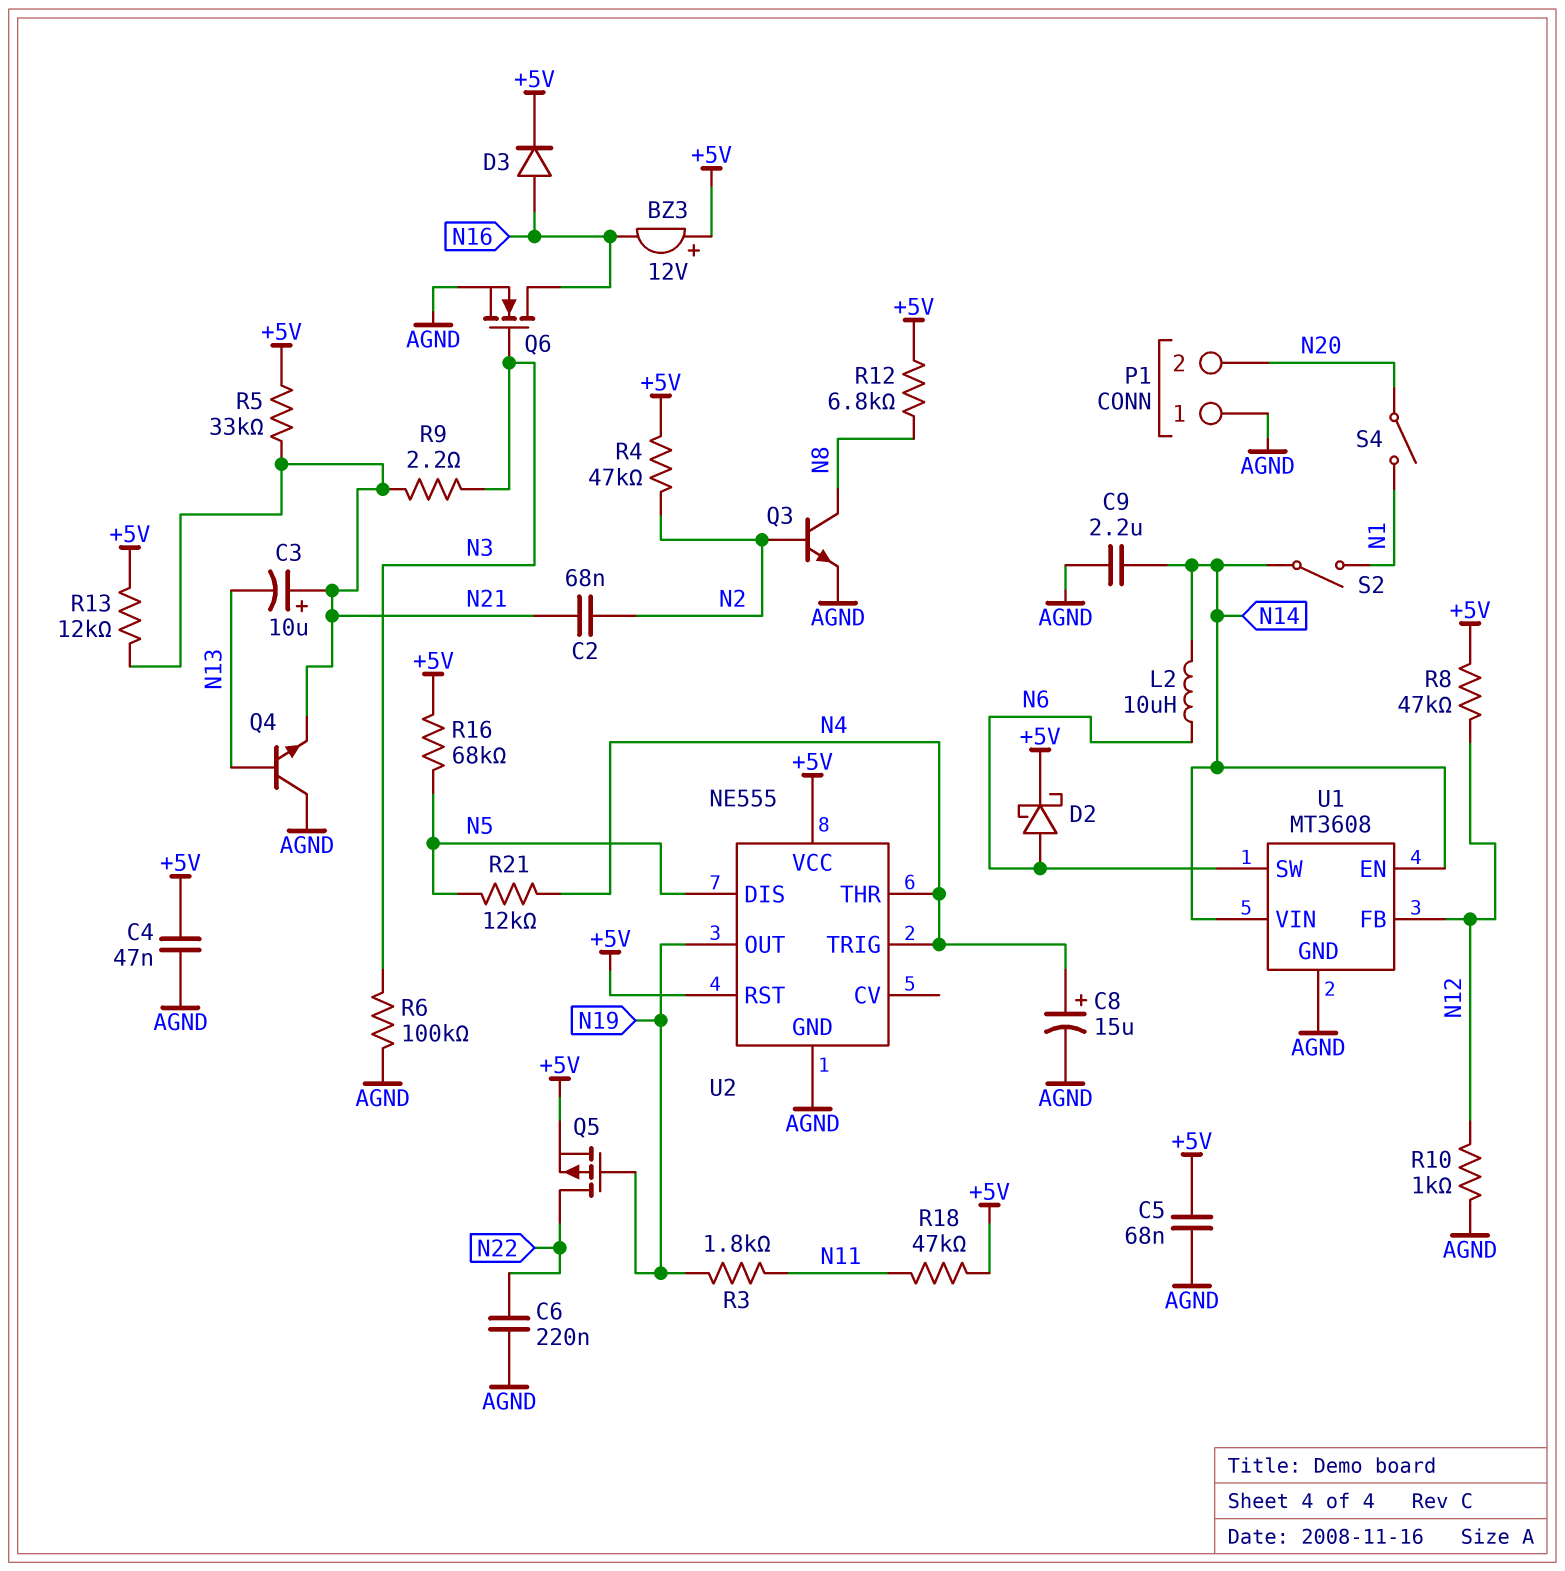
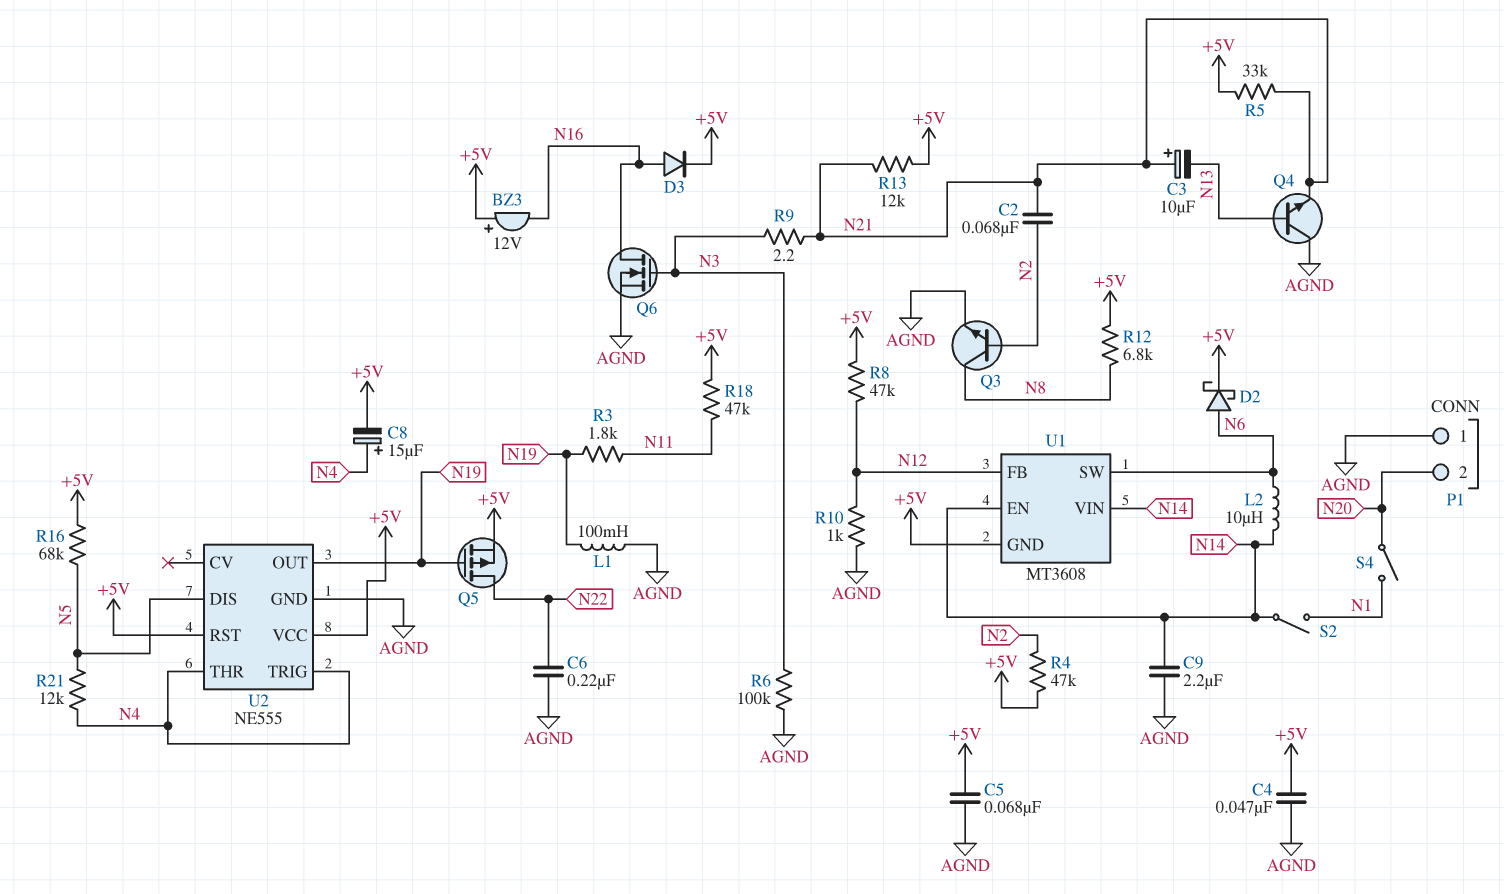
C8: 15uF (plus N4, minus AGND) -> 15uF (plus N4, minus +5V)
L1: none -> 100mH (AGND, N19)
U1 pin GND: AGND -> +5V

